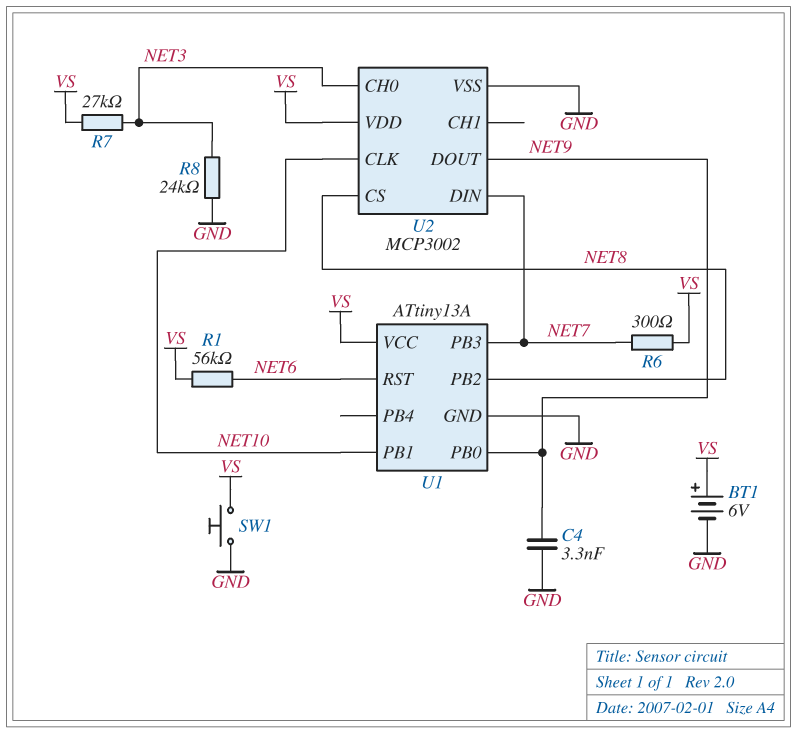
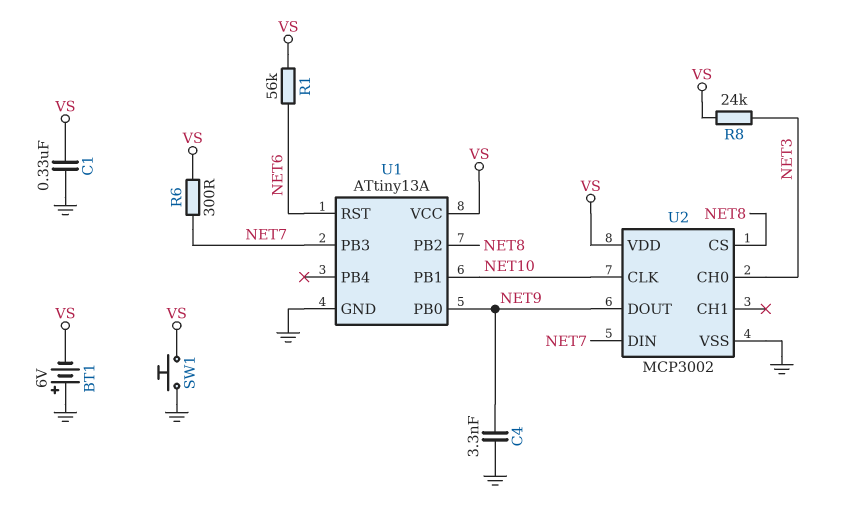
BT1: 6V (plus VS, minus GND) -> 6V (plus GND, minus VS)
C1: none -> 330nF (GND, VS)
R7: 27k (NET3, VS) -> none
R8: 24k (GND, NET3) -> 24k (NET3, VS)

